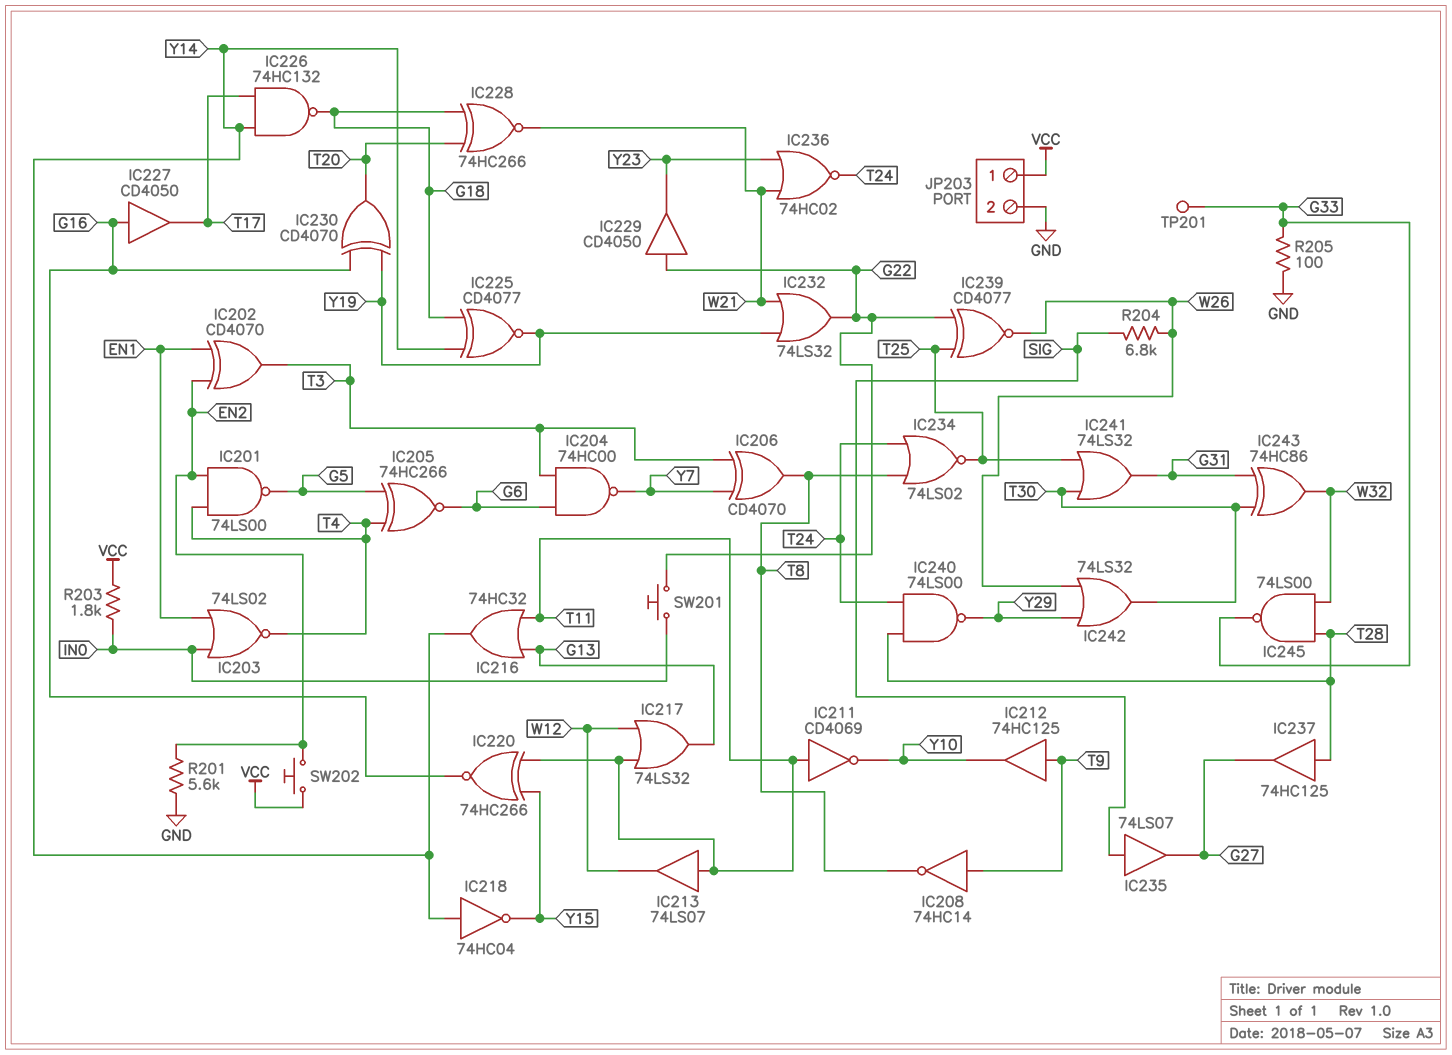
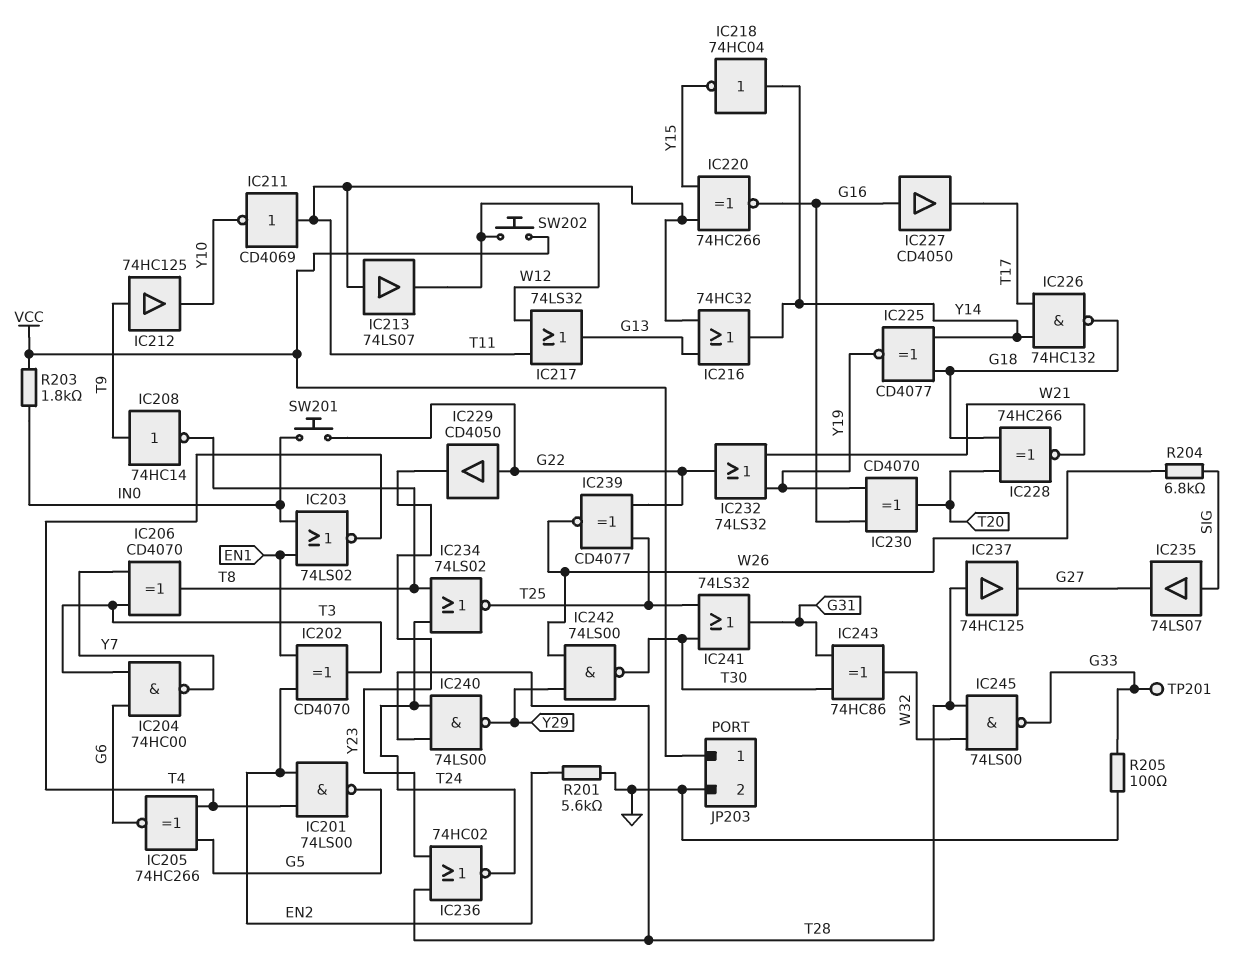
IC236: NOR 74HC02 (in W21, in Y23, out T24) -> NOR 74HC02 (in T28, in Y23, out T24)
IC242: OR 74LS32 (in W26, in Y29, out T30) -> NAND 74LS00 (in W26, in Y29, out T30)
SW202: button (EN2, VCC) -> button (VCC, W12)

